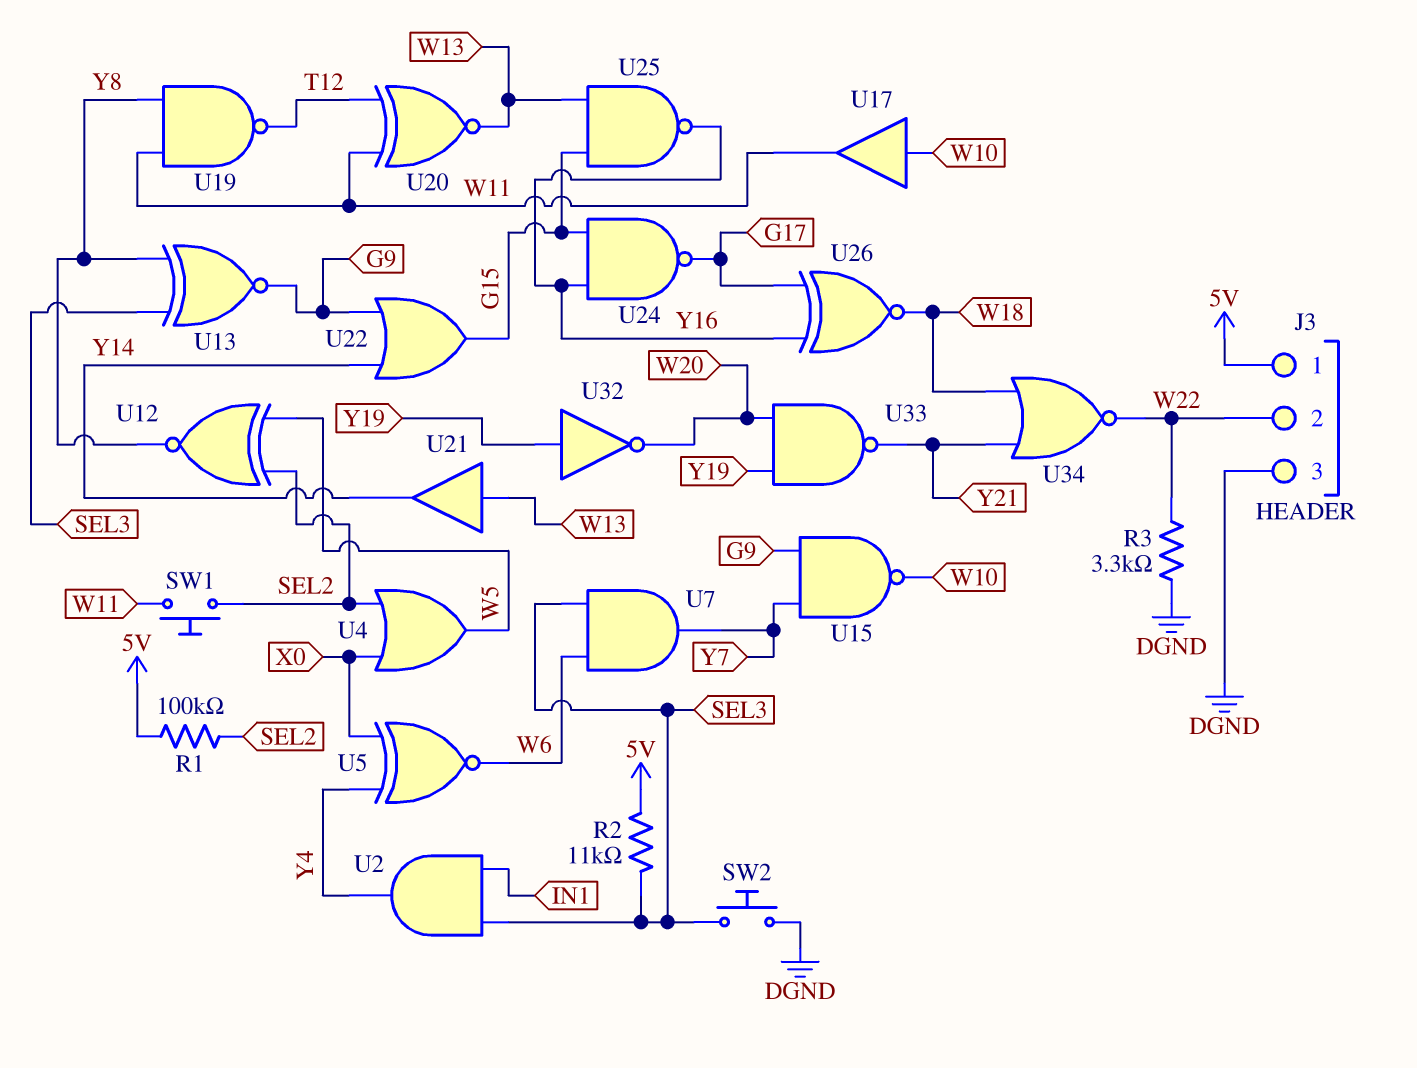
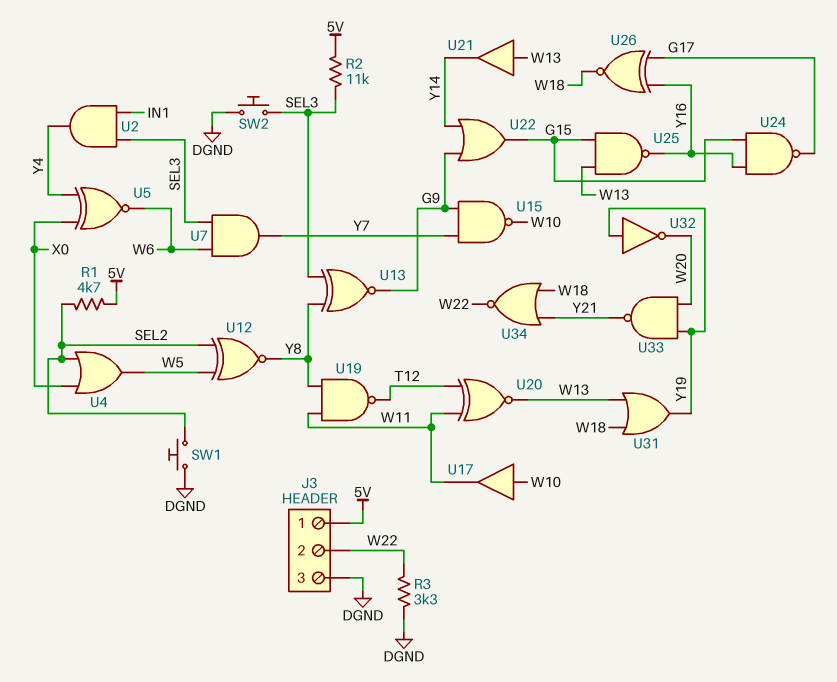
R1: 100k (5V, SEL2) -> 4.7k (5V, SEL2)
SW1: button (SEL2, W11) -> button (DGND, SEL2)
U31: none -> OR (in W13, in W18, out Y19)

